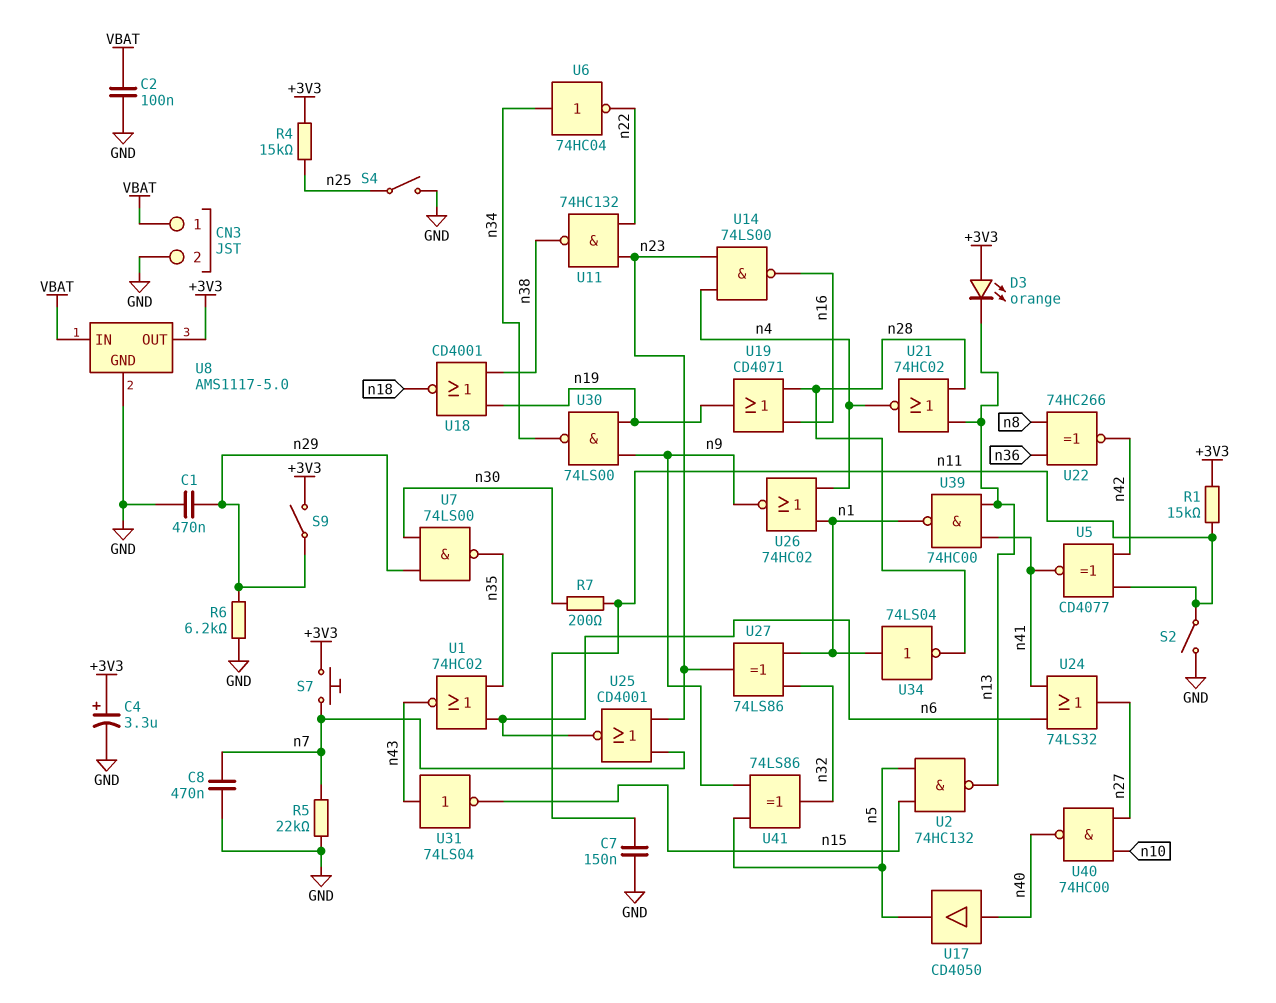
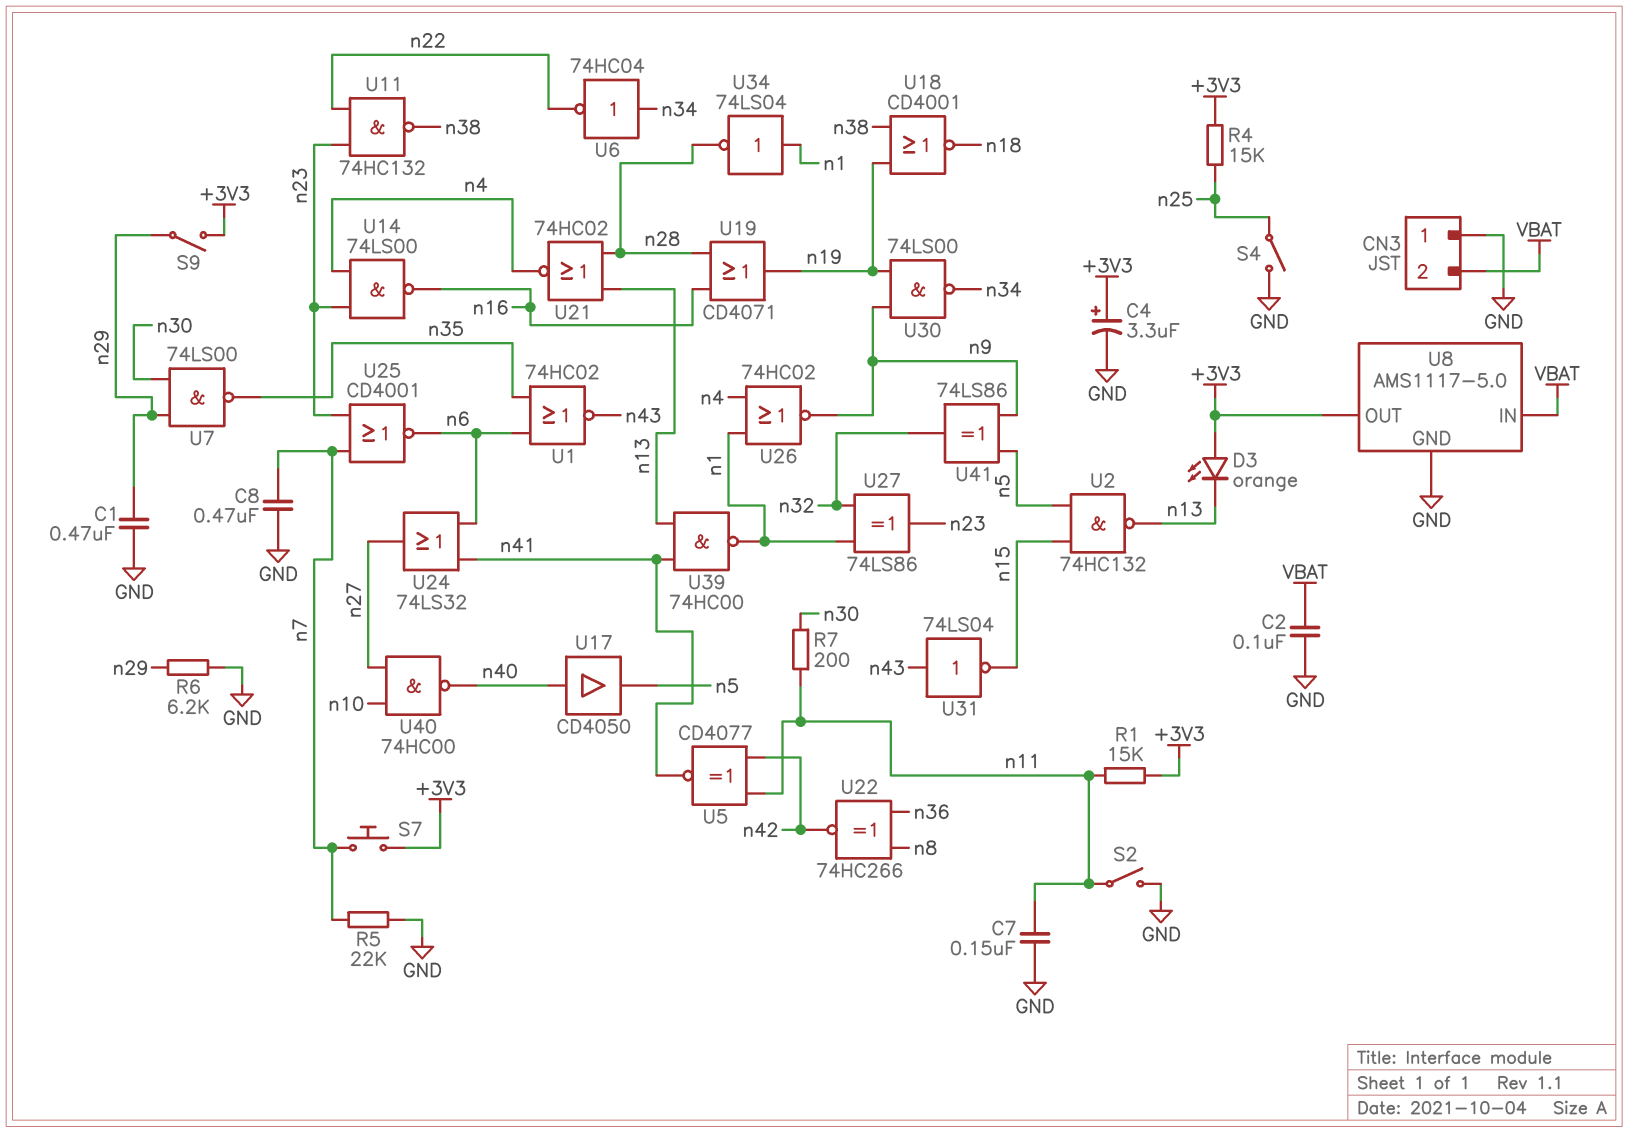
CN3 pin 1: VBAT -> GND
CN3 pin 2: GND -> VBAT

